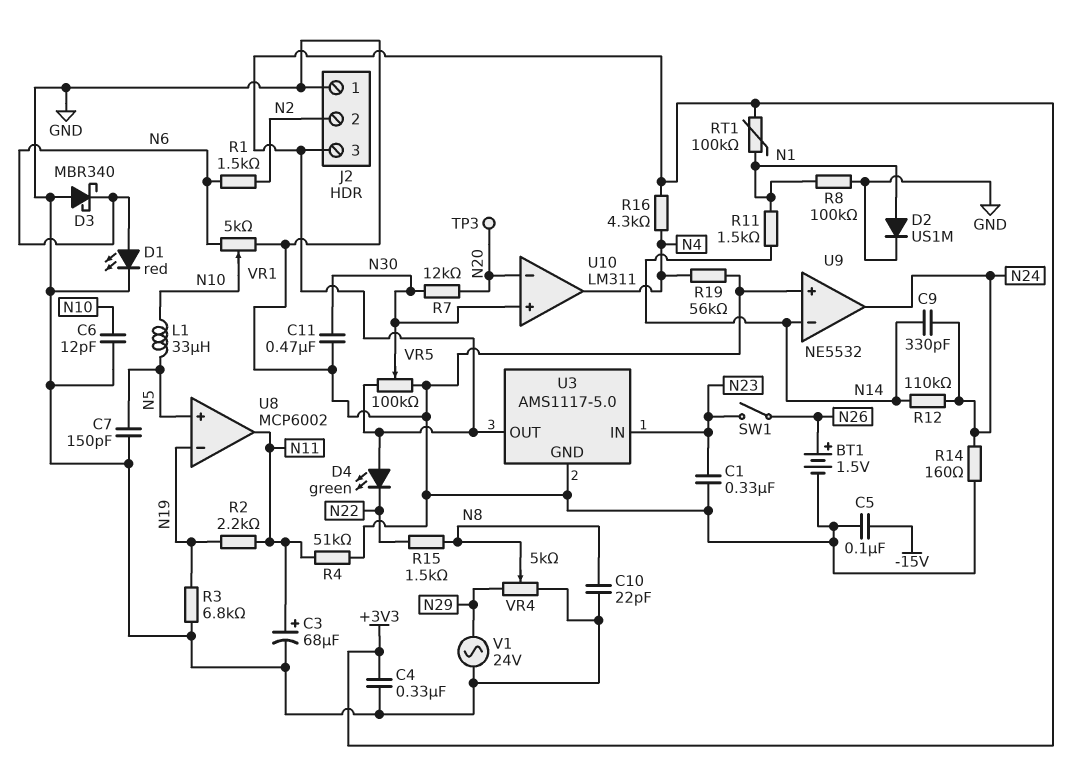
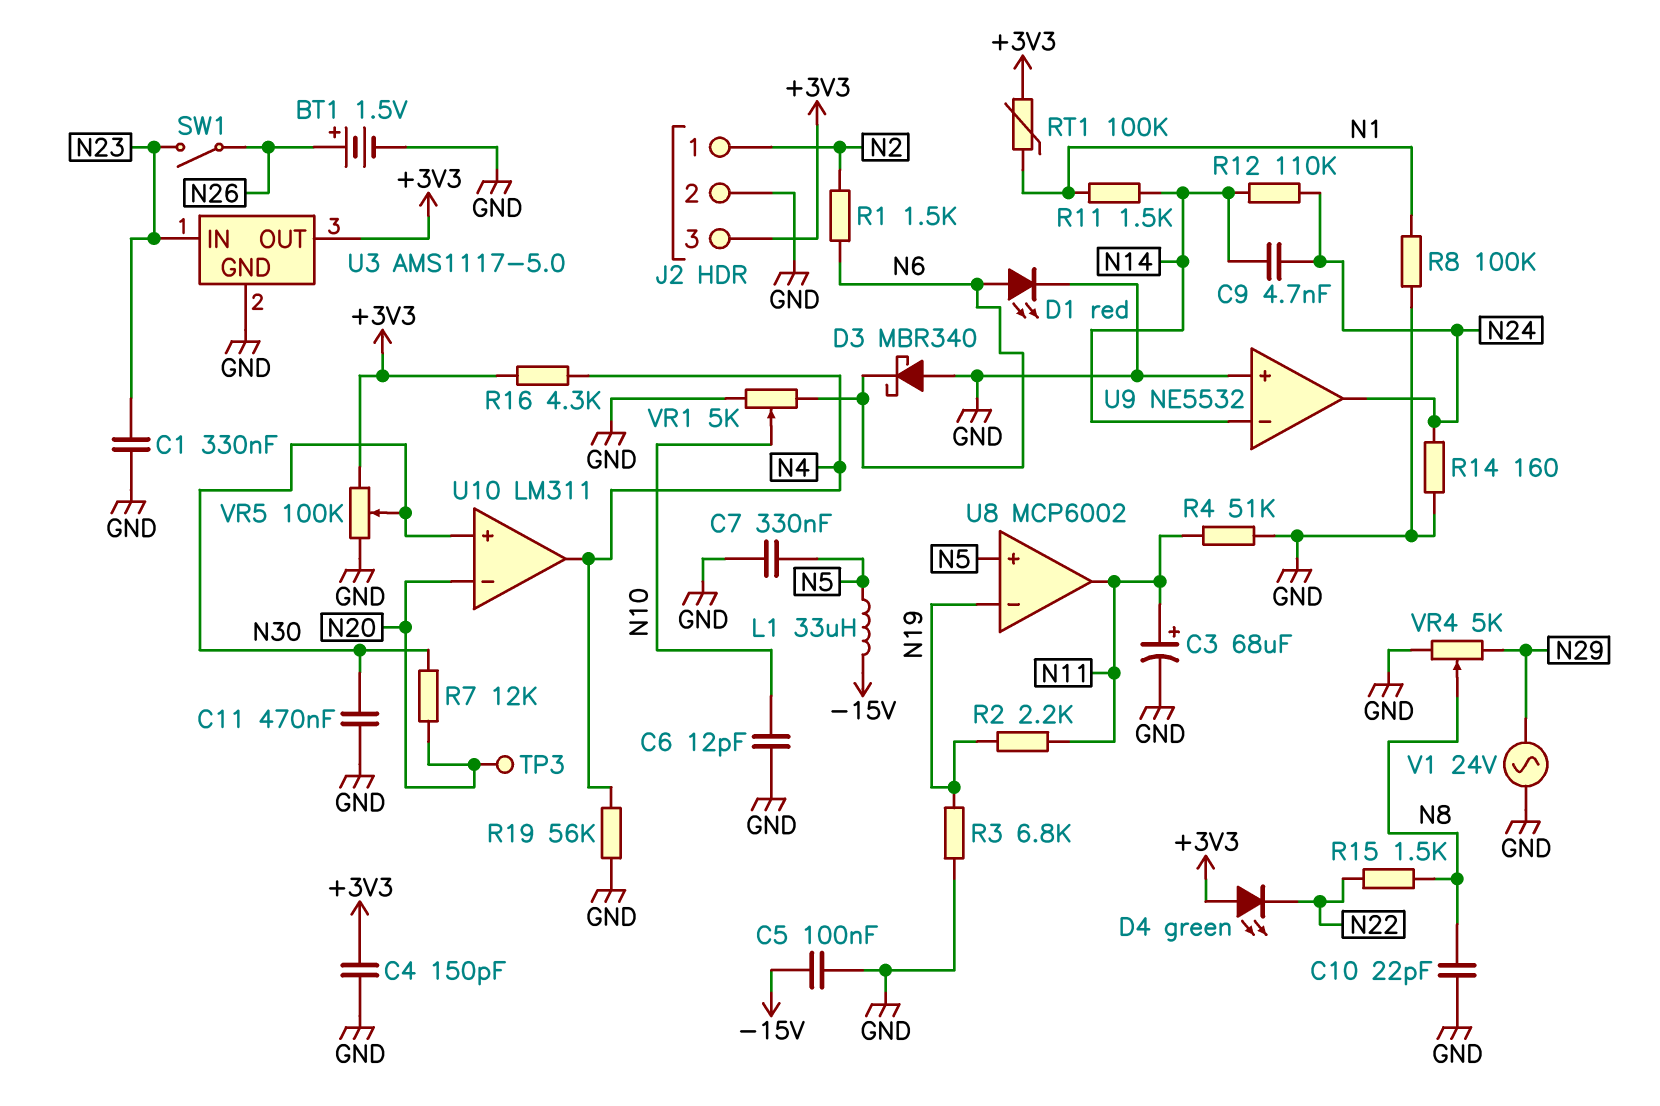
C4: 330nF (+3V3, GND) -> 150pF (+3V3, GND)
C7: 150pF (GND, N5) -> 330nF (GND, N5)
C9: 330pF (N14, N24) -> 4.7nF (N14, N24)
D2: diode US1M (A N1, K GND) -> none
J2 pin 1: GND -> N2
J2 pin 2: N2 -> GND
L1: 33uH (N5, N10) -> 33uH (-15V, N5)

